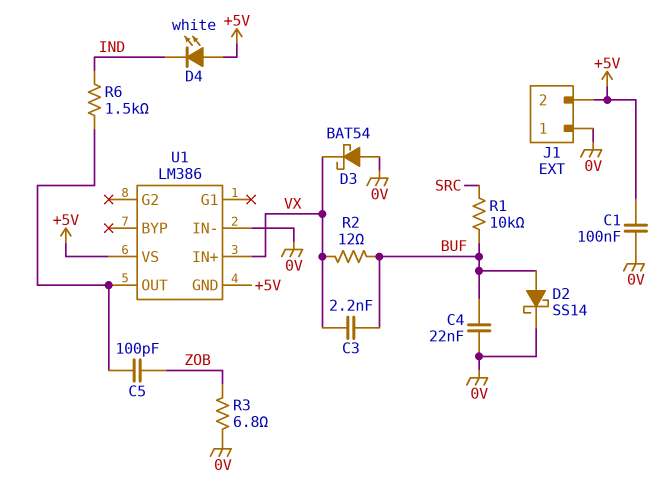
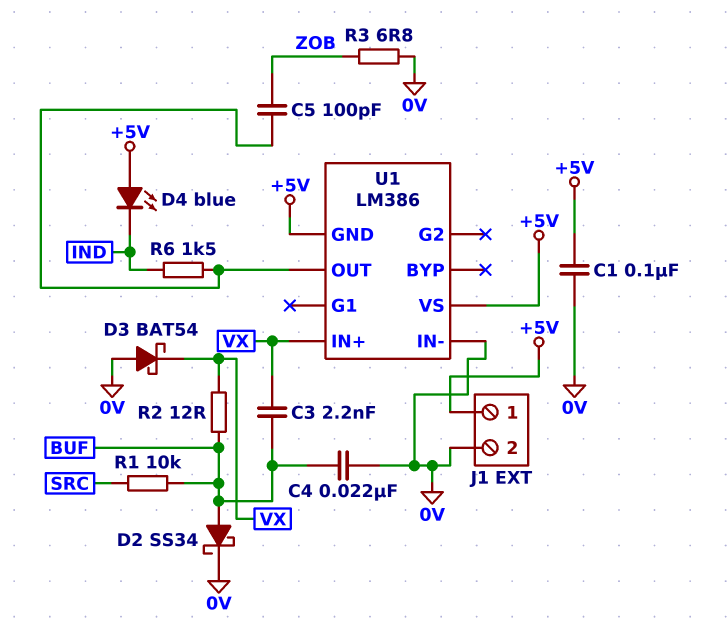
D2: schottky SS14 (A BUF, K 0V) -> schottky SS34 (A BUF, K 0V)
D4: LED white (A +5V, K IND) -> LED blue (A +5V, K IND)
J1 pin 1: 0V -> +5V
J1 pin 2: +5V -> 0V

